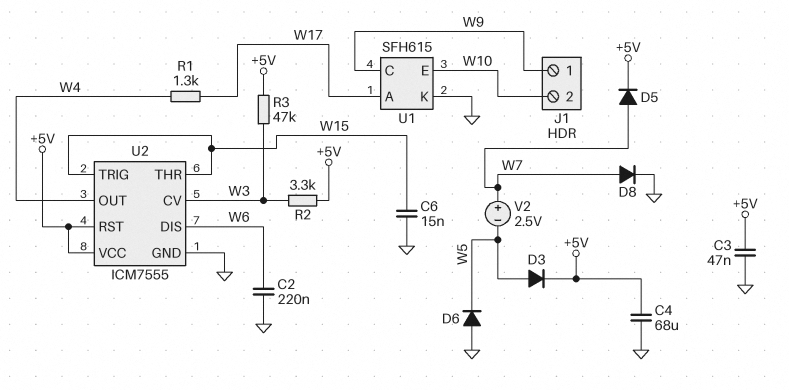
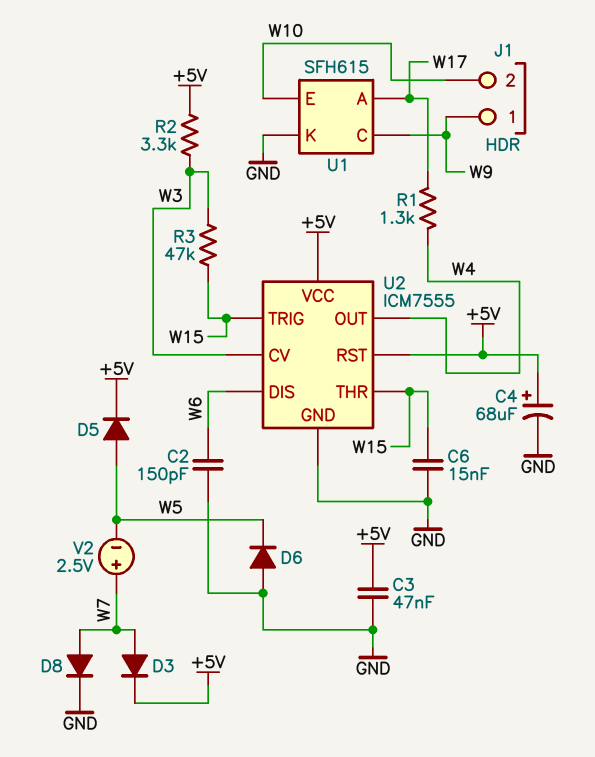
C2: 220nF (GND, W6) -> 150pF (GND, W6)
C4: 68uF (+5V, GND) -> 68uF (plus +5V, minus GND)
D3: diode (A W5, K +5V) -> diode (A W7, K +5V)
D5: diode (A W7, K +5V) -> diode (A W5, K +5V)
R3: 47k (+5V, W3) -> 47k (W3, W15)

